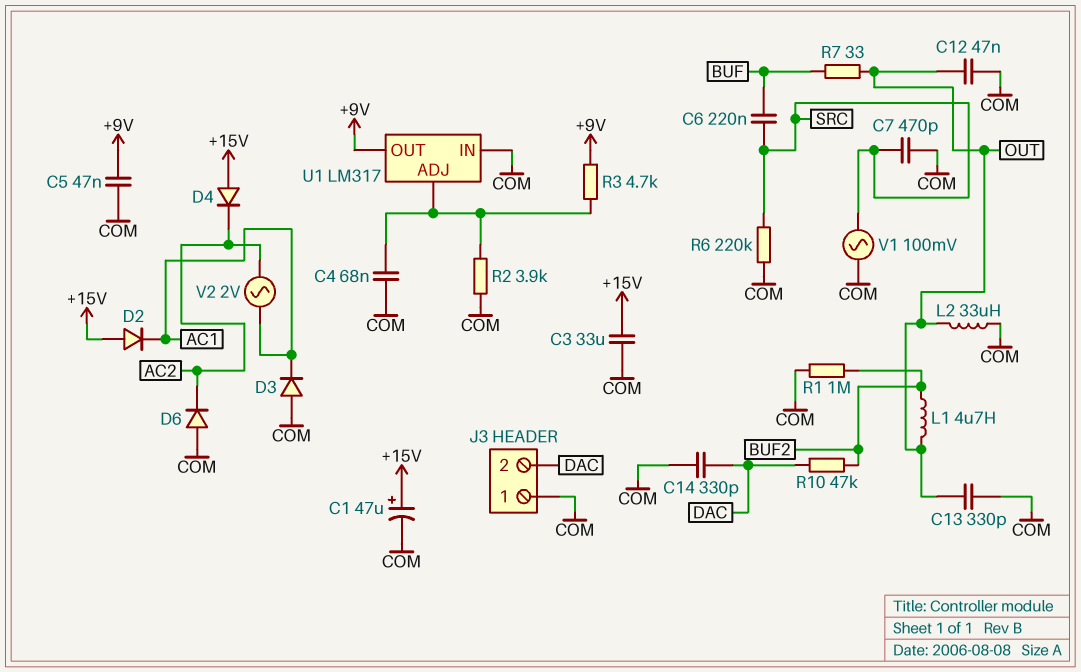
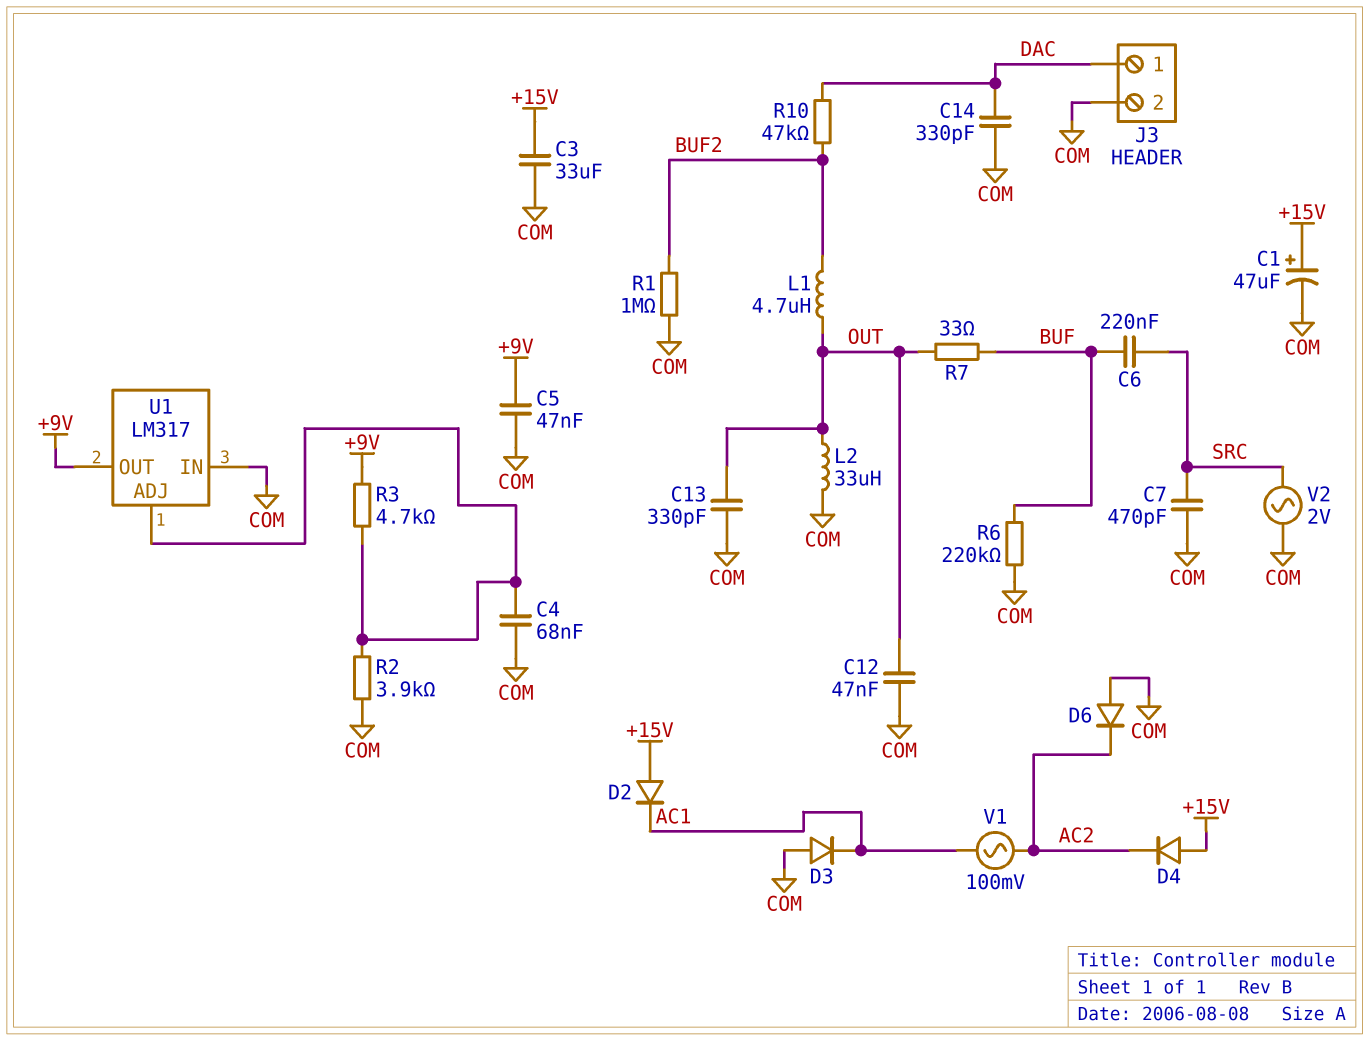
J3 pin 1: COM -> DAC
J3 pin 2: DAC -> COM
R6: 220k (COM, SRC) -> 220k (BUF, COM)
V1: AC 100mV (COM, SRC) -> AC 100mV (AC1, AC2)
V2: AC 2V (AC1, AC2) -> AC 2V (COM, SRC)

